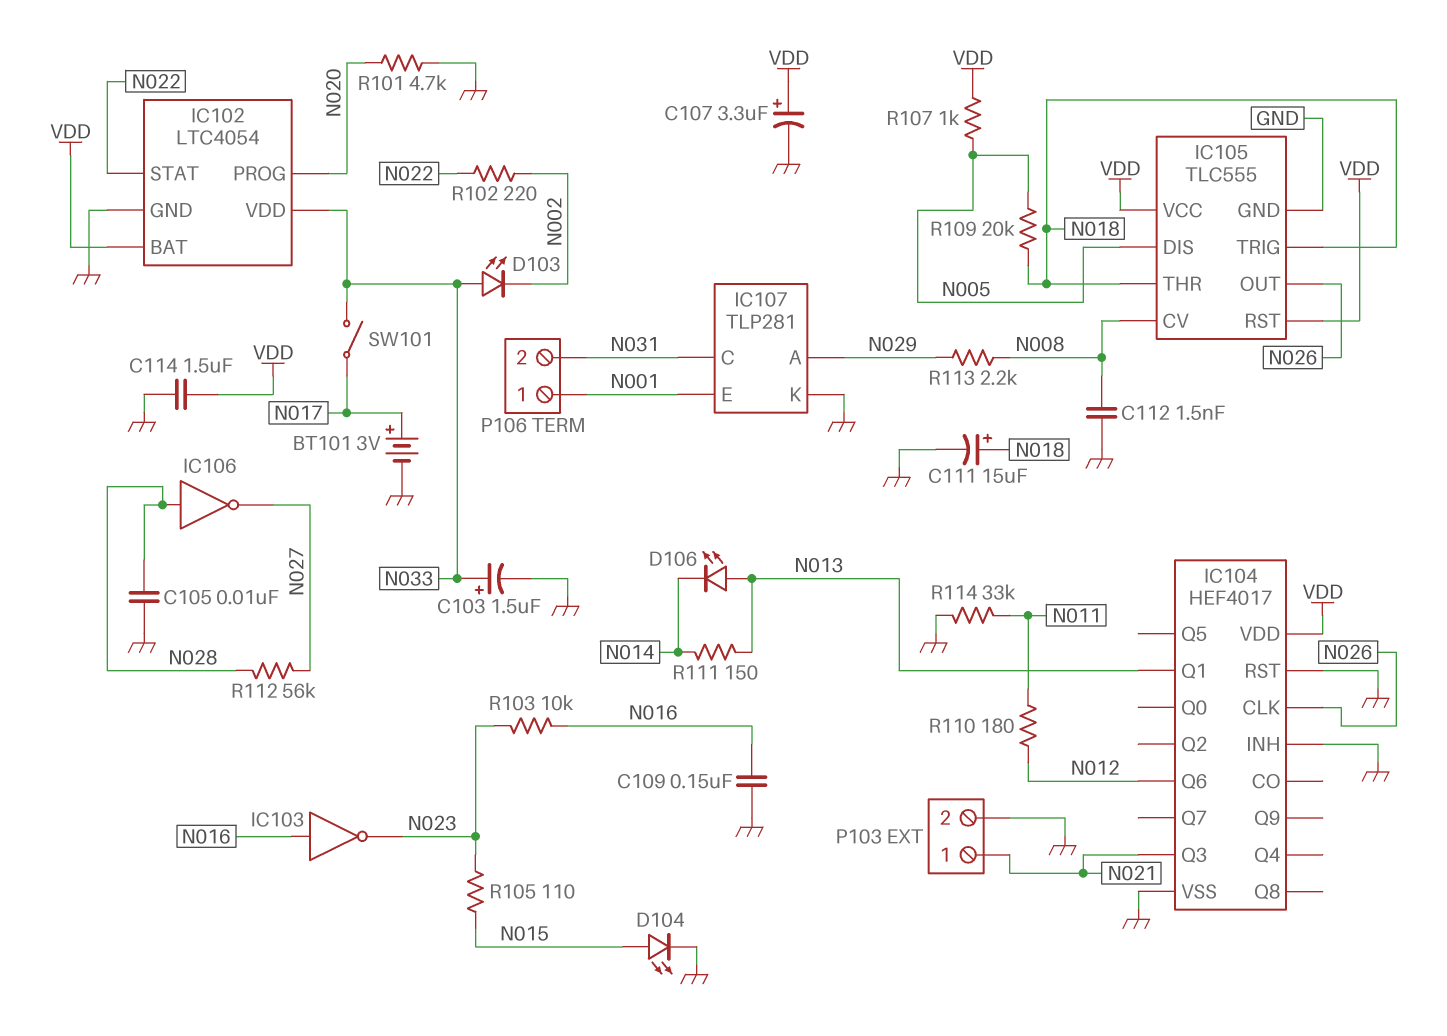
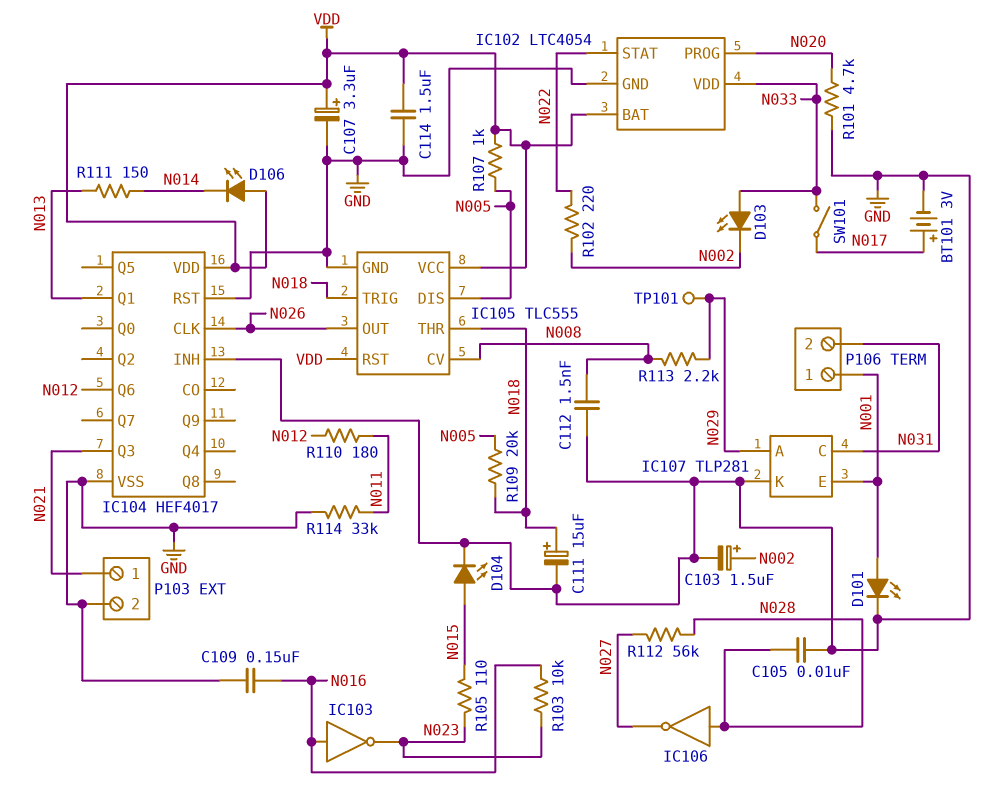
C103: 1.5uF (plus N033, minus GND) -> 1.5uF (plus N002, minus GND)
D101: none -> LED (A N001, K GND)
D106: LED (A N013, K N014) -> LED (A VDD, K N014)
TP101: none -> test point (N029)

